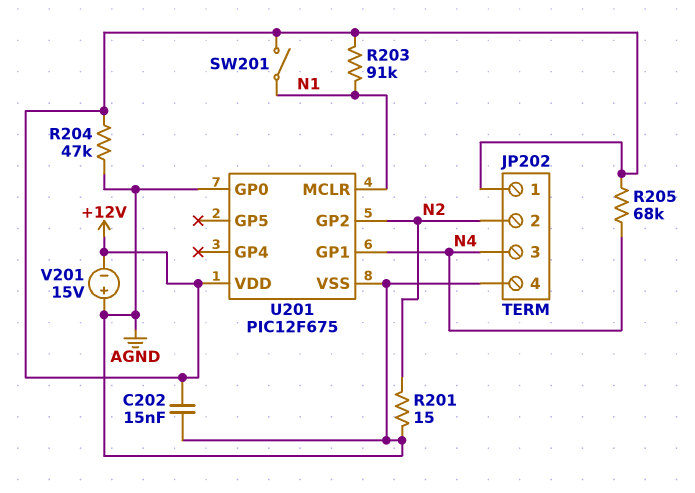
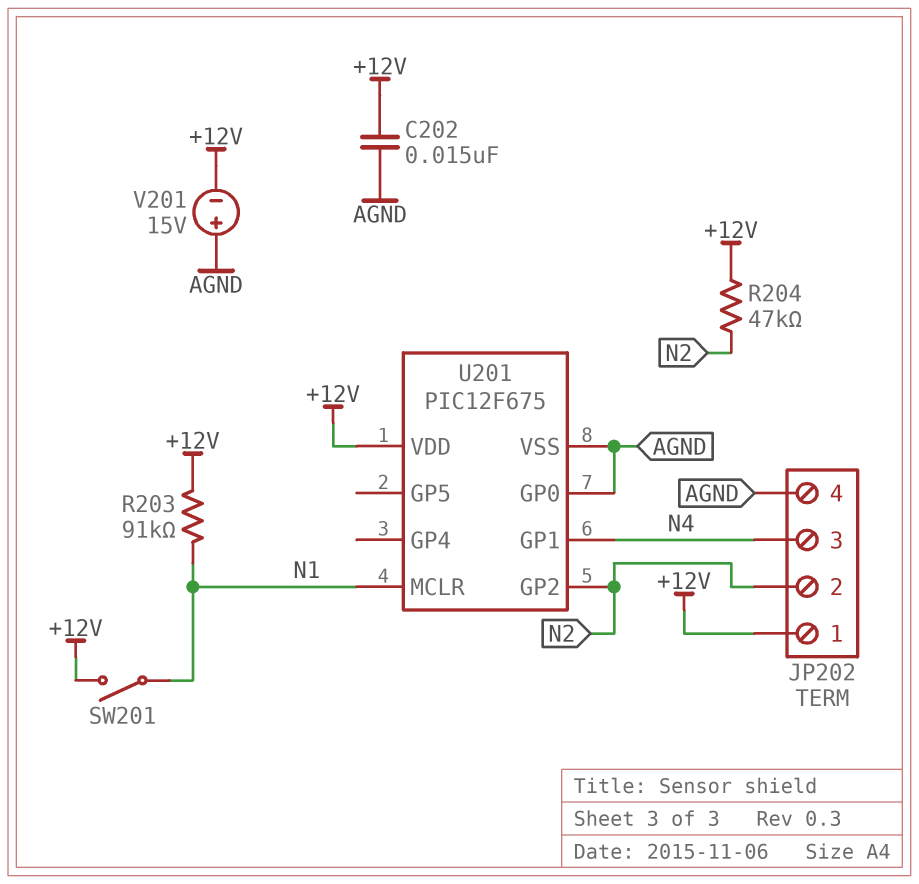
R201: 15 (AGND, N2) -> none
R204: 47k (+12V, AGND) -> 47k (+12V, N2)
R205: 68k (+12V, N4) -> none

